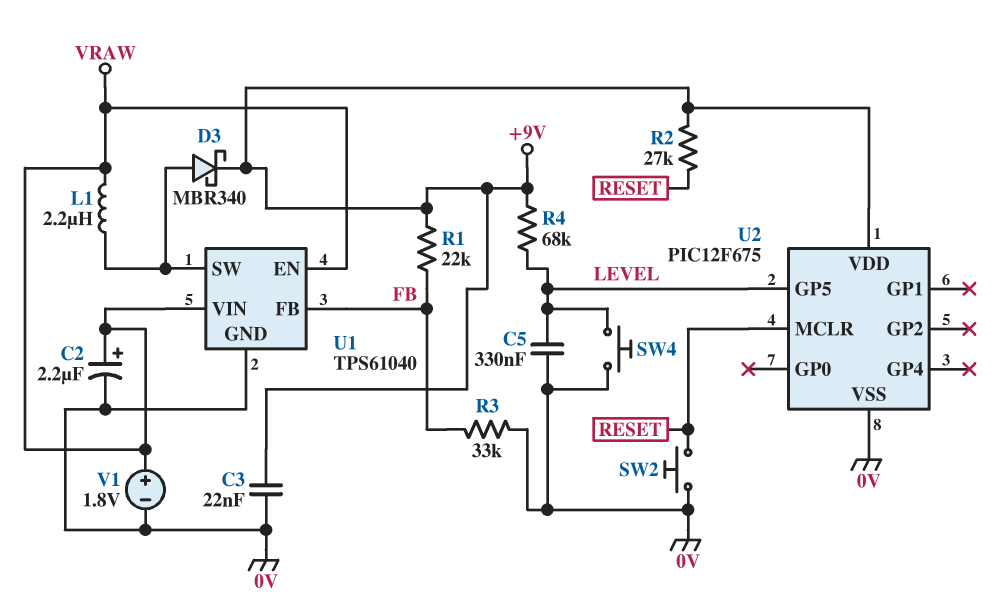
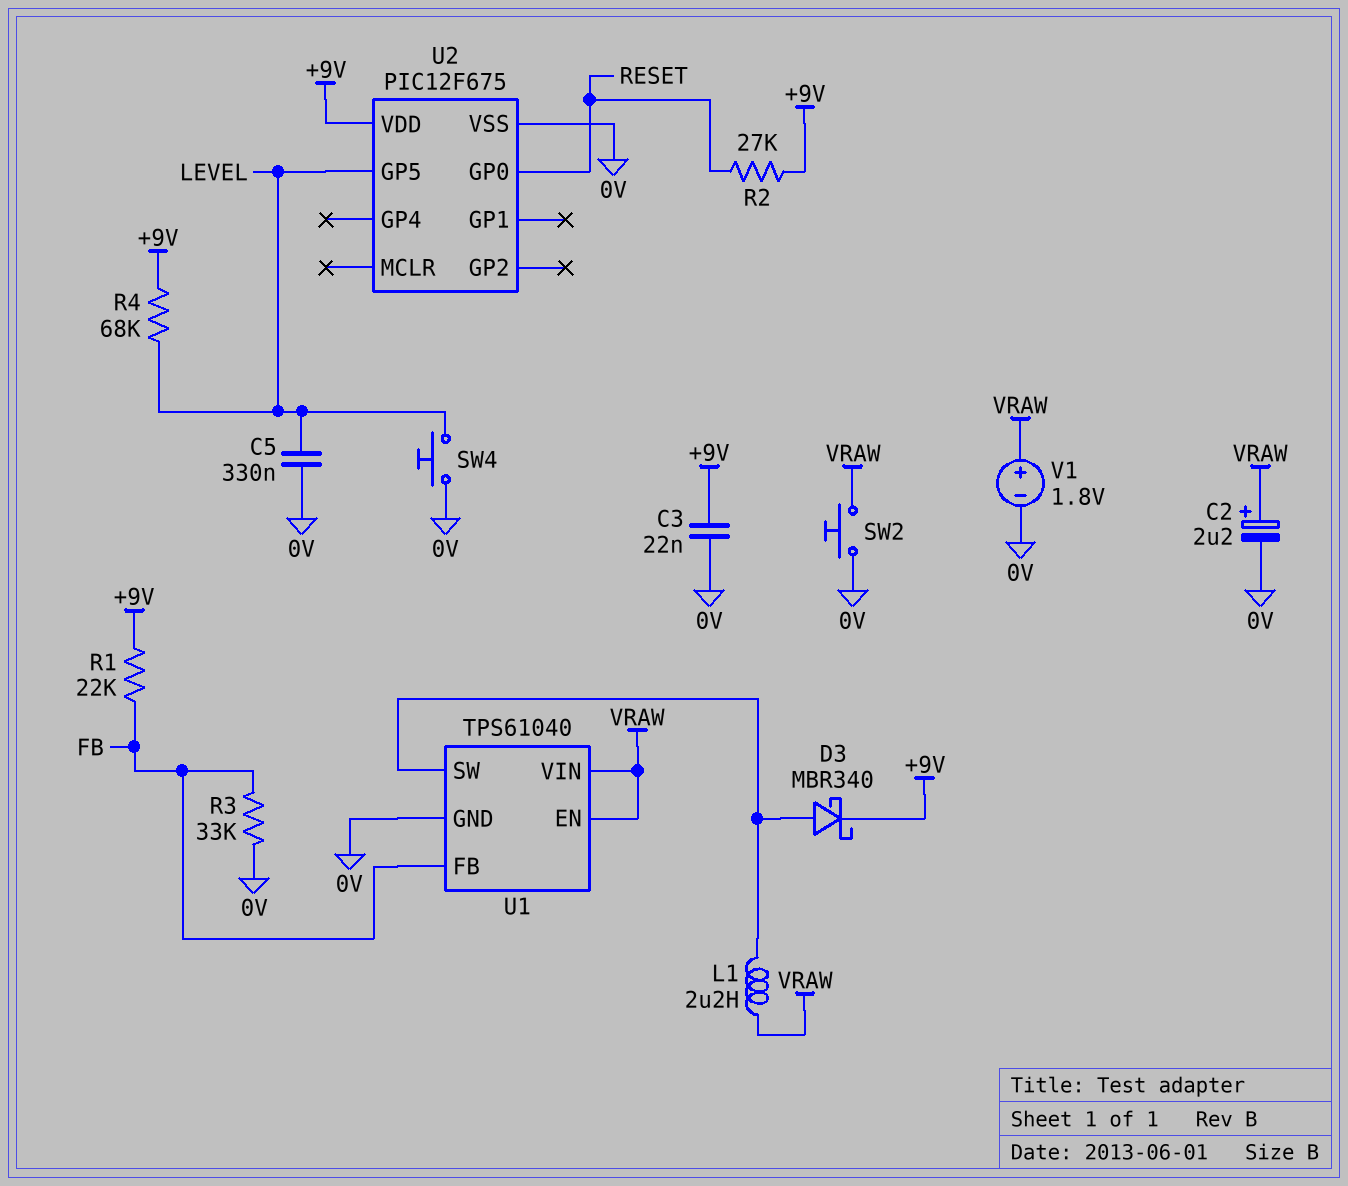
SW2: button (0V, RESET) -> button (0V, VRAW)
U2 pin GP0: none -> RESET
U2 pin MCLR: RESET -> none

